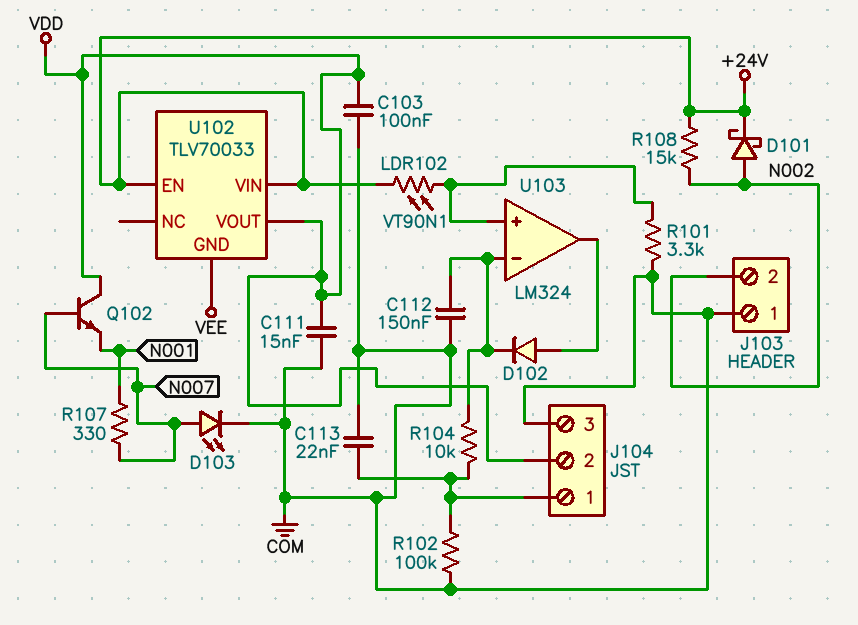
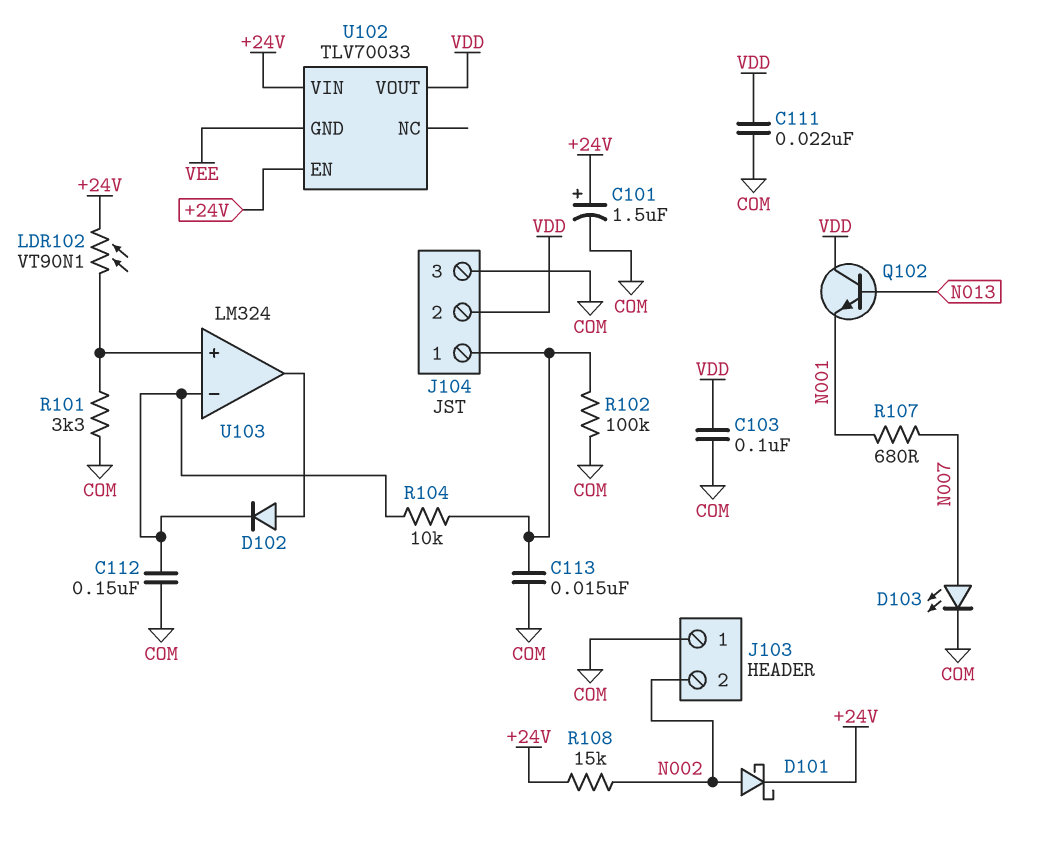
C101: none -> 1.5uF (plus +24V, minus COM)
C111: 15nF (COM, VDD) -> 22nF (COM, VDD)
C113: 22nF (COM, J104/1) -> 15nF (COM, J104/1)
Q102: NPN (B N007, C VDD, E N001) -> NPN (B N013, C VDD, E N001)
R107: 330 (N001, N007) -> 680 (N001, N007)

